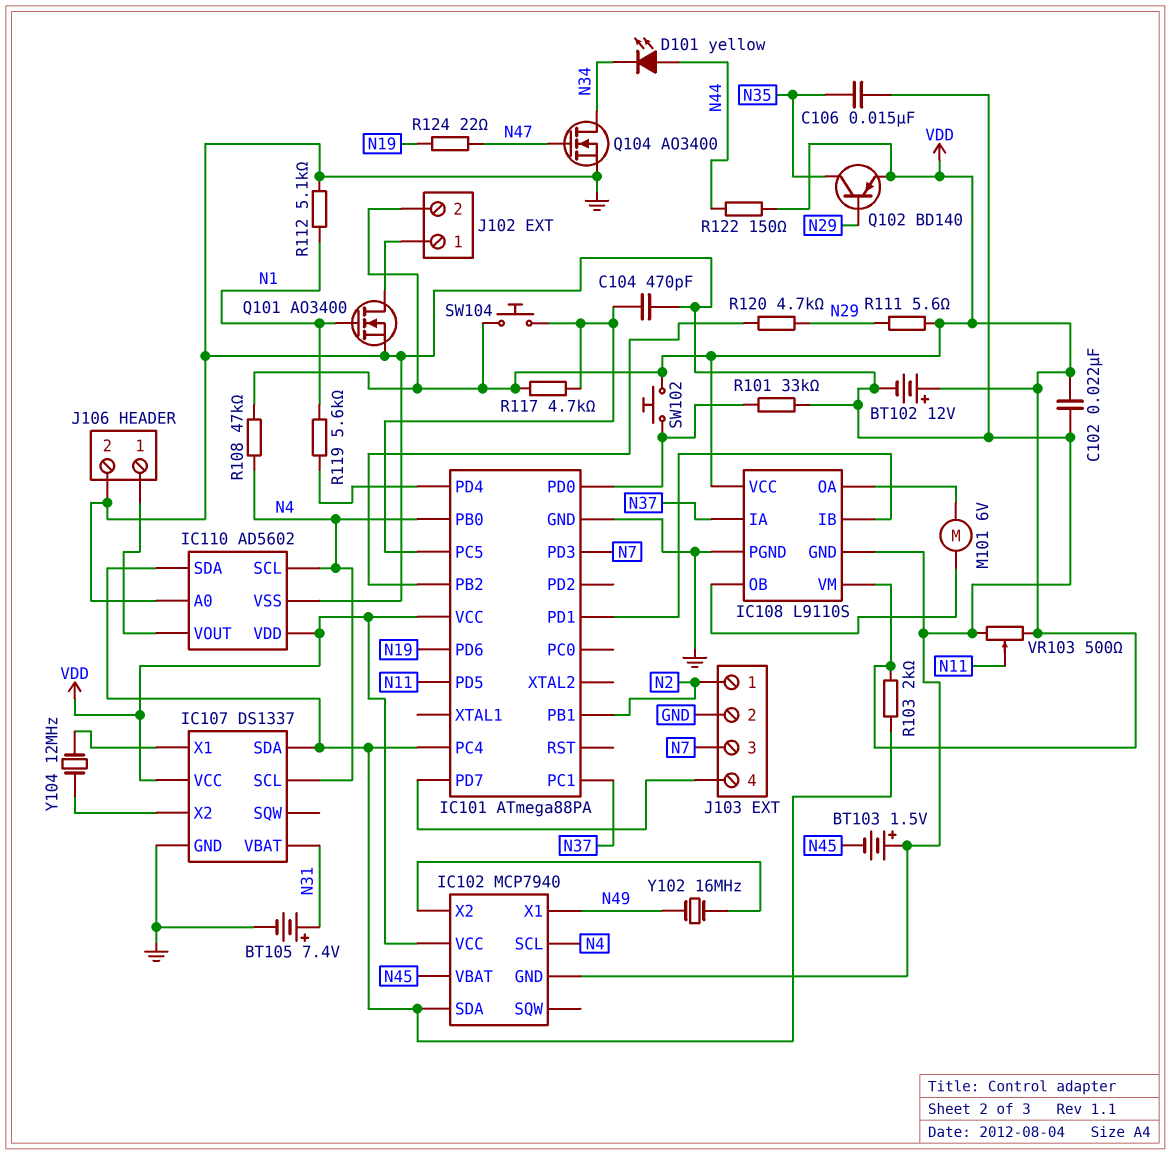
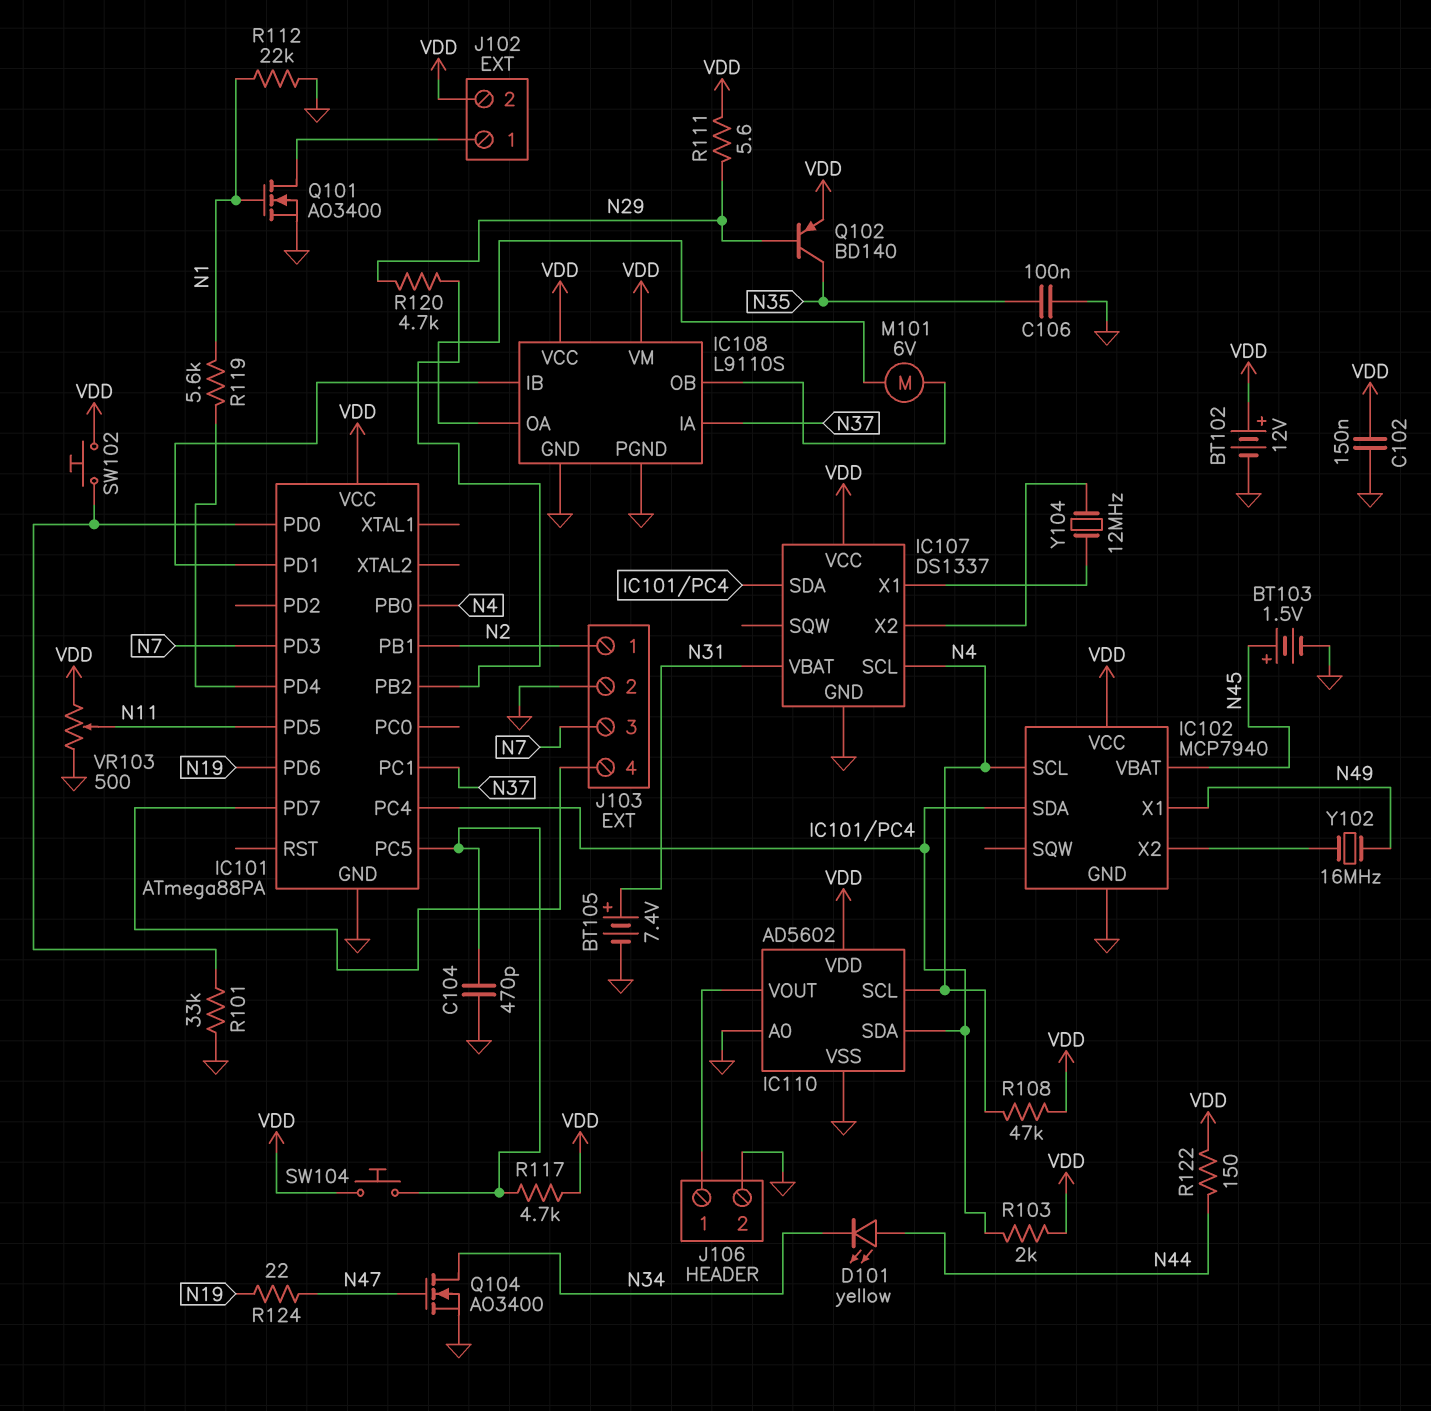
BT103: 1.5V (plus GND, minus N45) -> 1.5V (plus N45, minus GND)
C102: 22nF (GND, VDD) -> 150nF (GND, VDD)
C106: 15nF (GND, N35) -> 100nF (GND, N35)
R112: 5.1k (GND, N1) -> 22k (GND, N1)

